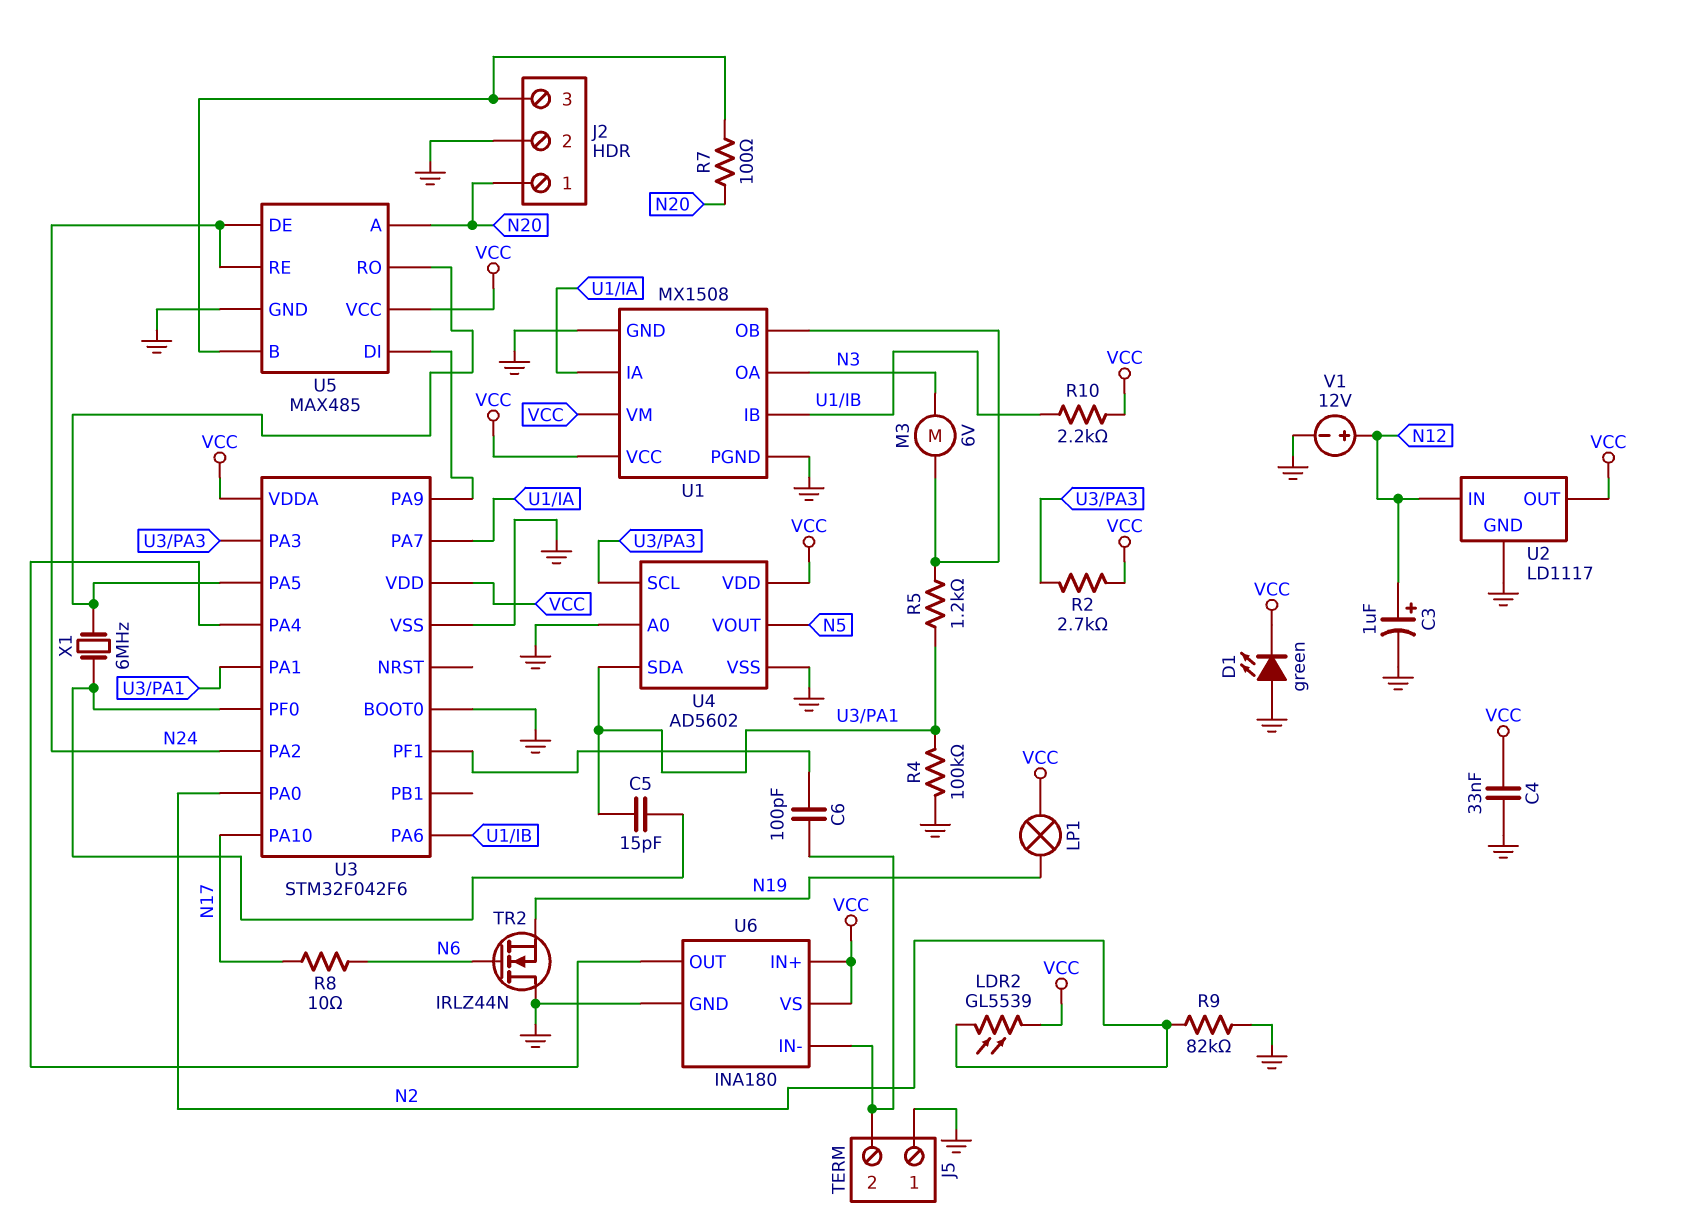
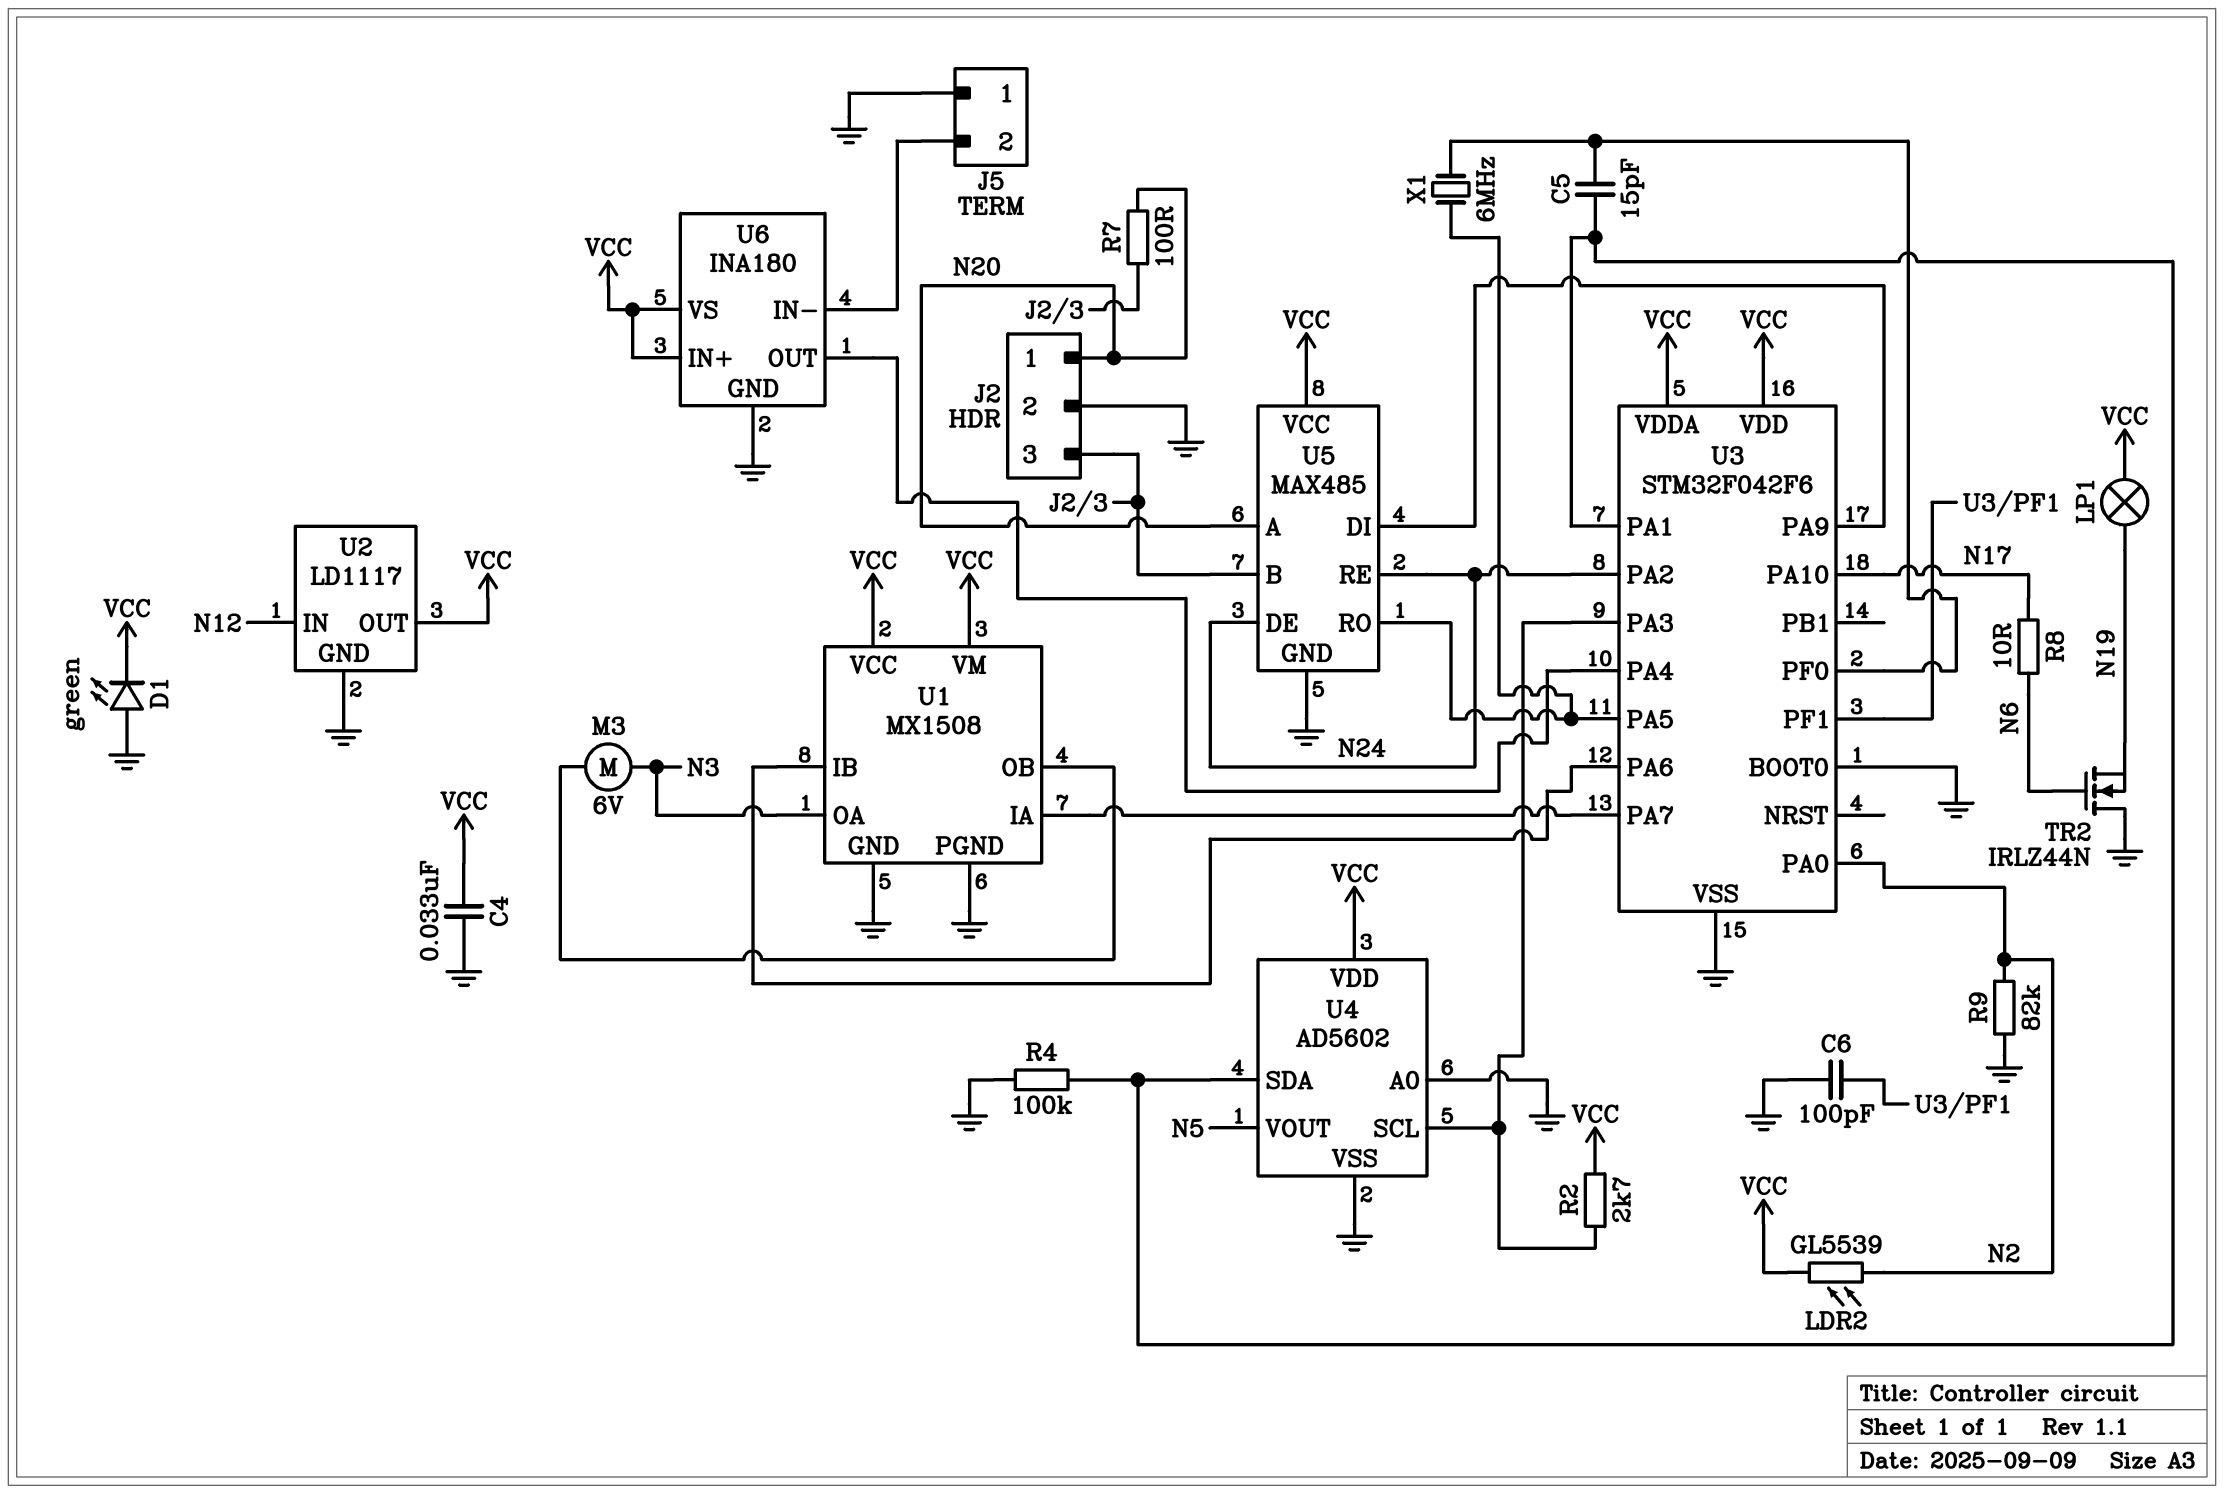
C3: 1uF (plus N12, minus GND) -> none
C6: 100pF (J5/2, U3/PF1) -> 100pF (GND, U3/PF1)
R5: 1.2k (U1/OB, U3/PA1) -> none
R10: 2.2k (U1/IB, VCC) -> none
V1: 12V (plus N12, minus GND) -> none

